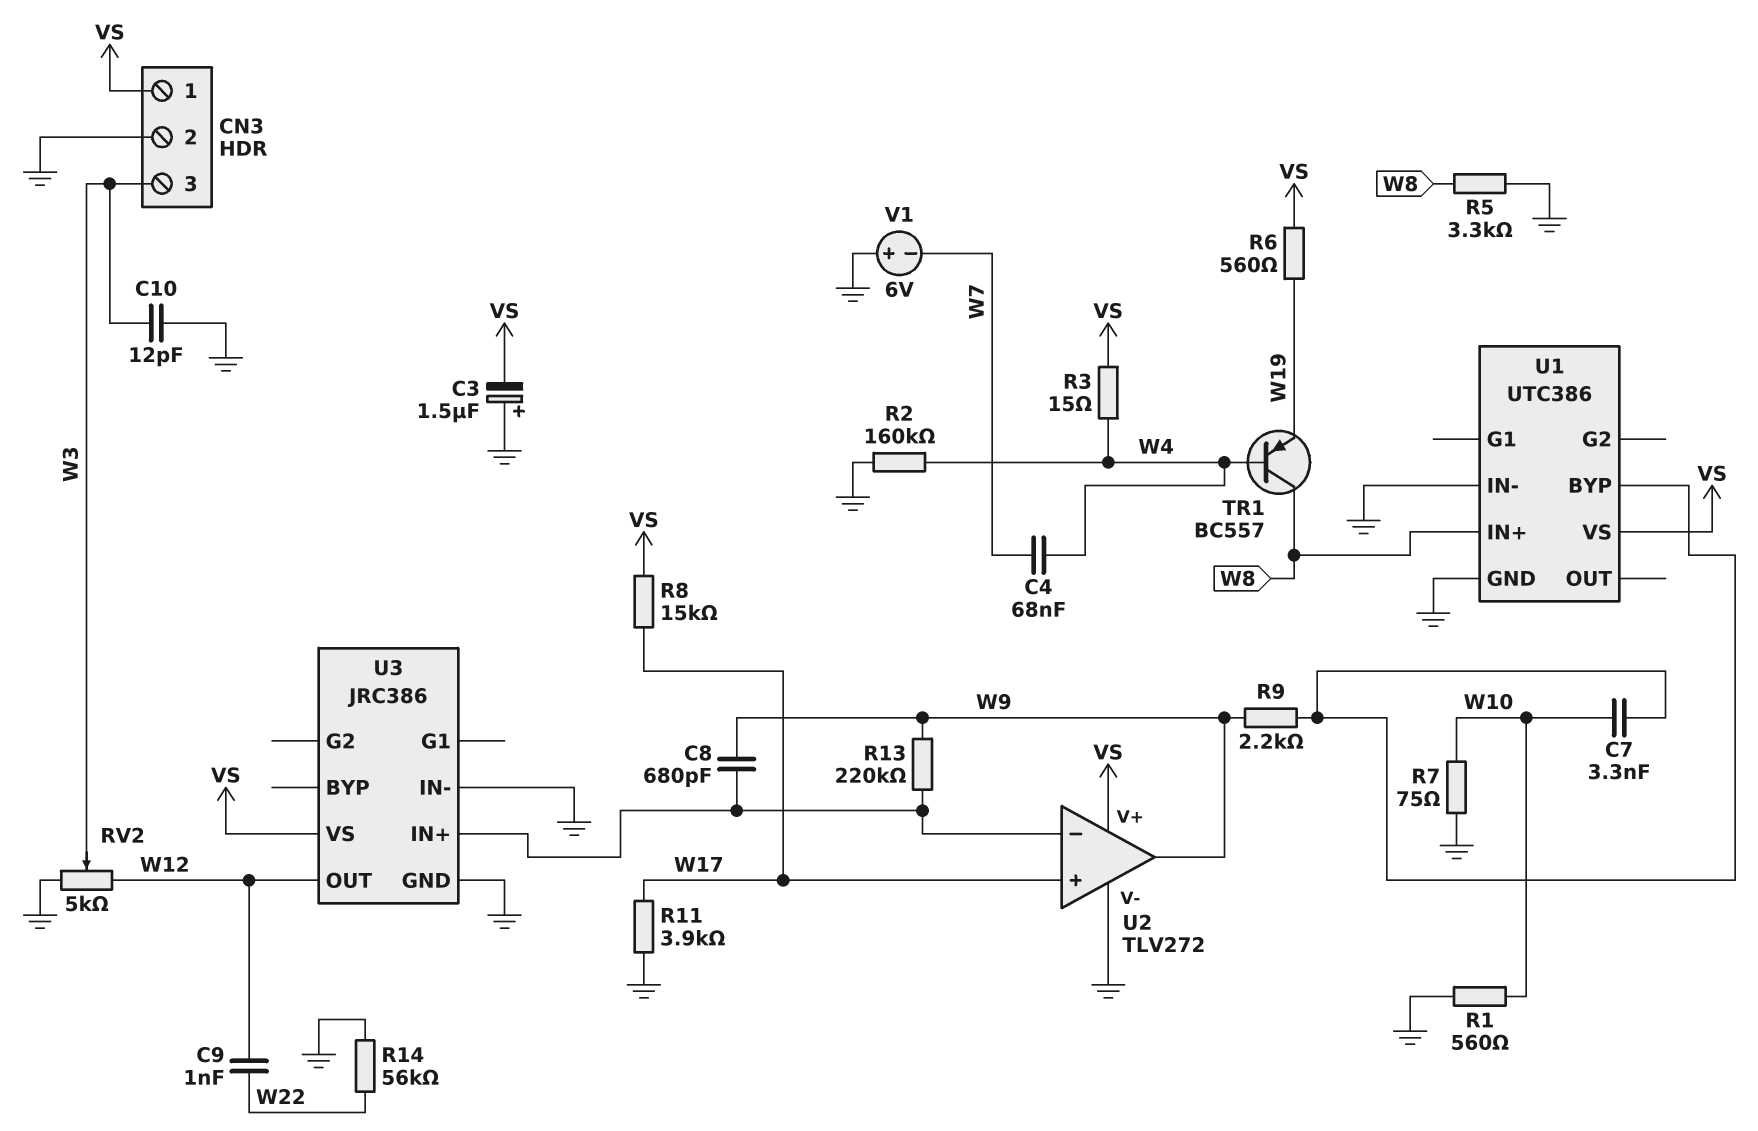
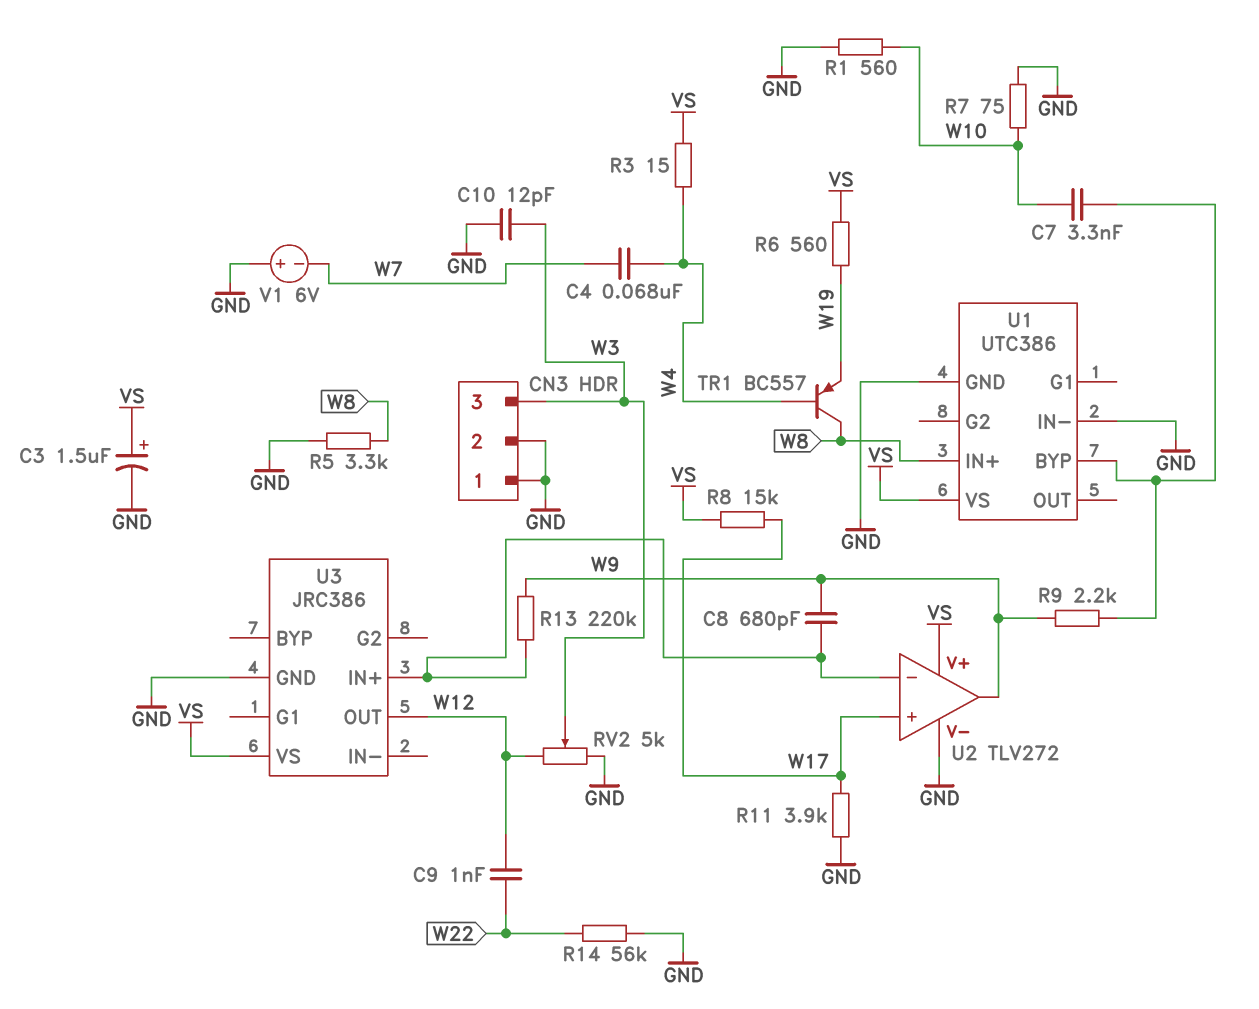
C3: 1.5uF (plus GND, minus VS) -> 1.5uF (plus VS, minus GND)
CN3 pin 1: VS -> GND
R2: 160k (GND, W4) -> none
U3 pin IN-: GND -> none

